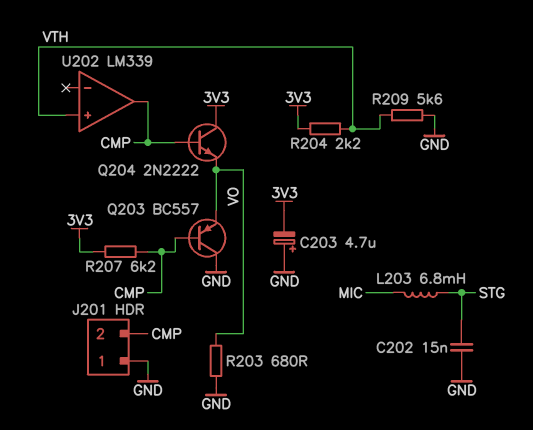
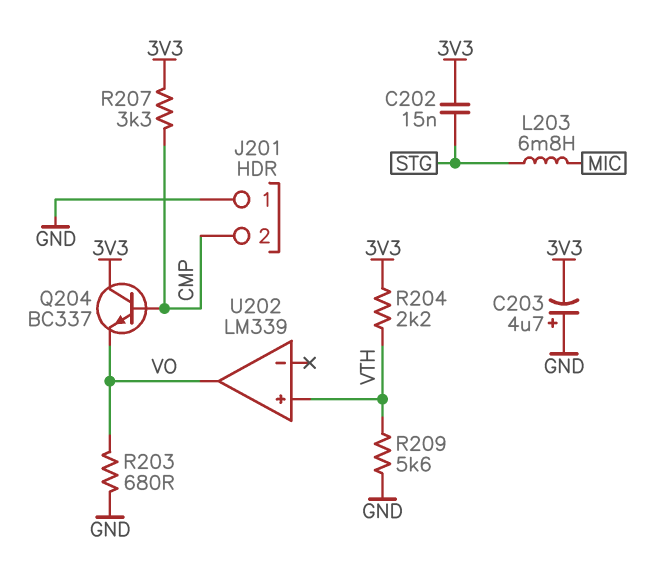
C202: 15nF (GND, STG) -> 15nF (3V3, STG)
Q203: PNP BC557 (B CMP, C GND, E VO) -> none
Q204: NPN 2N2222 (B CMP, C 3V3, E VO) -> NPN BC337 (B CMP, C 3V3, E VO)
R207: 6.2k (3V3, CMP) -> 3.3k (3V3, CMP)
U202 pin out: CMP -> VO

